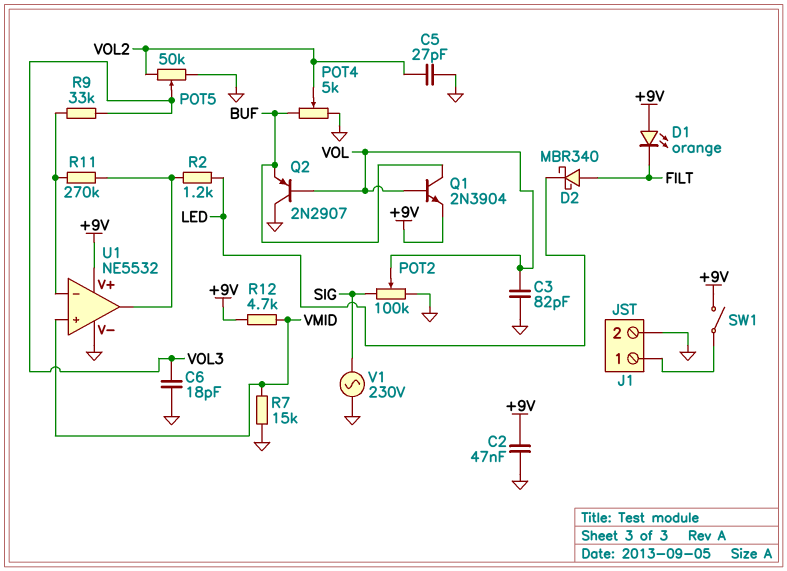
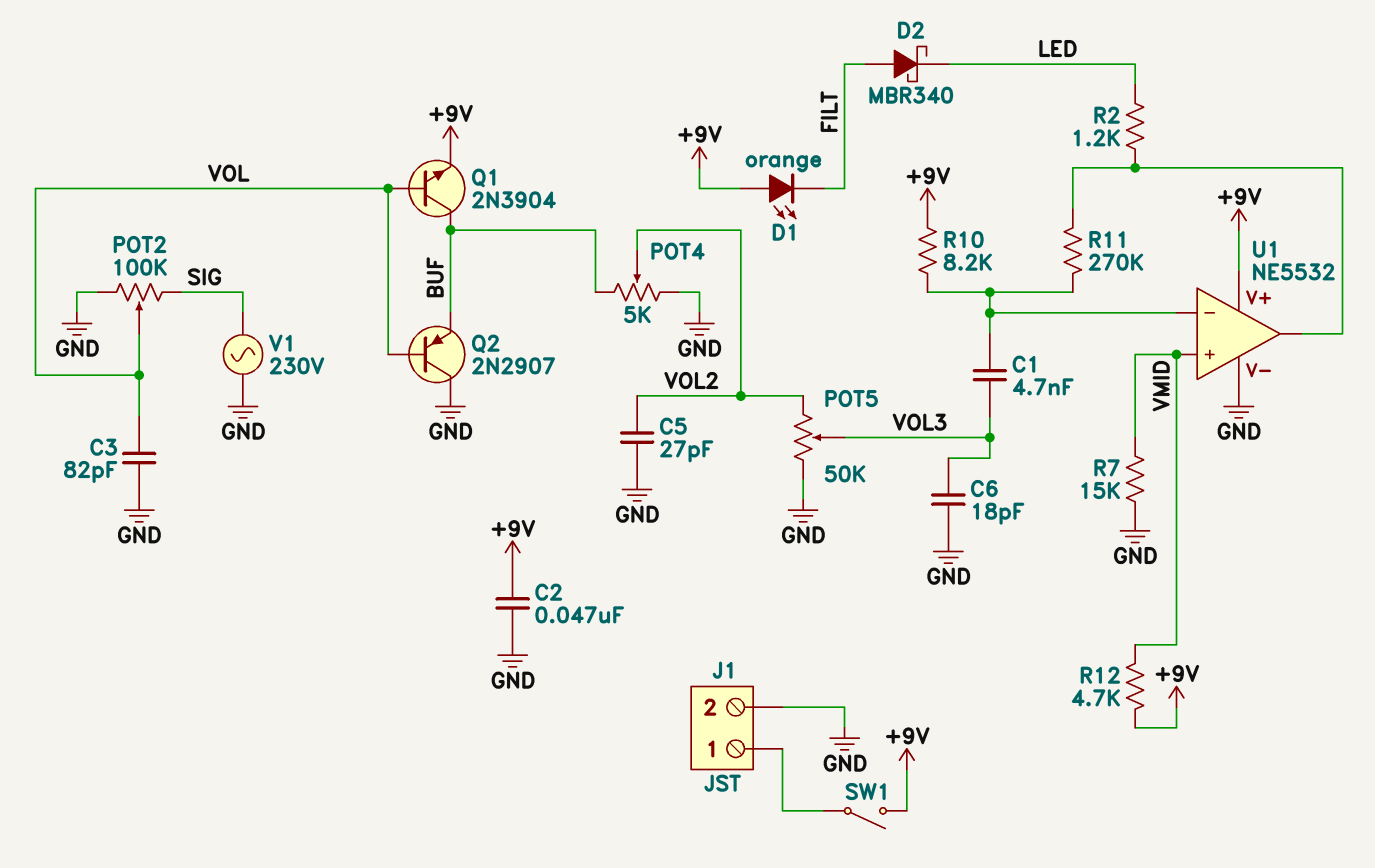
C1: none -> 4.7nF (U1/in-, VOL3)
R9: 33k (U1/in-, VOL3) -> none
R10: none -> 8.2k (+9V, U1/in-)

